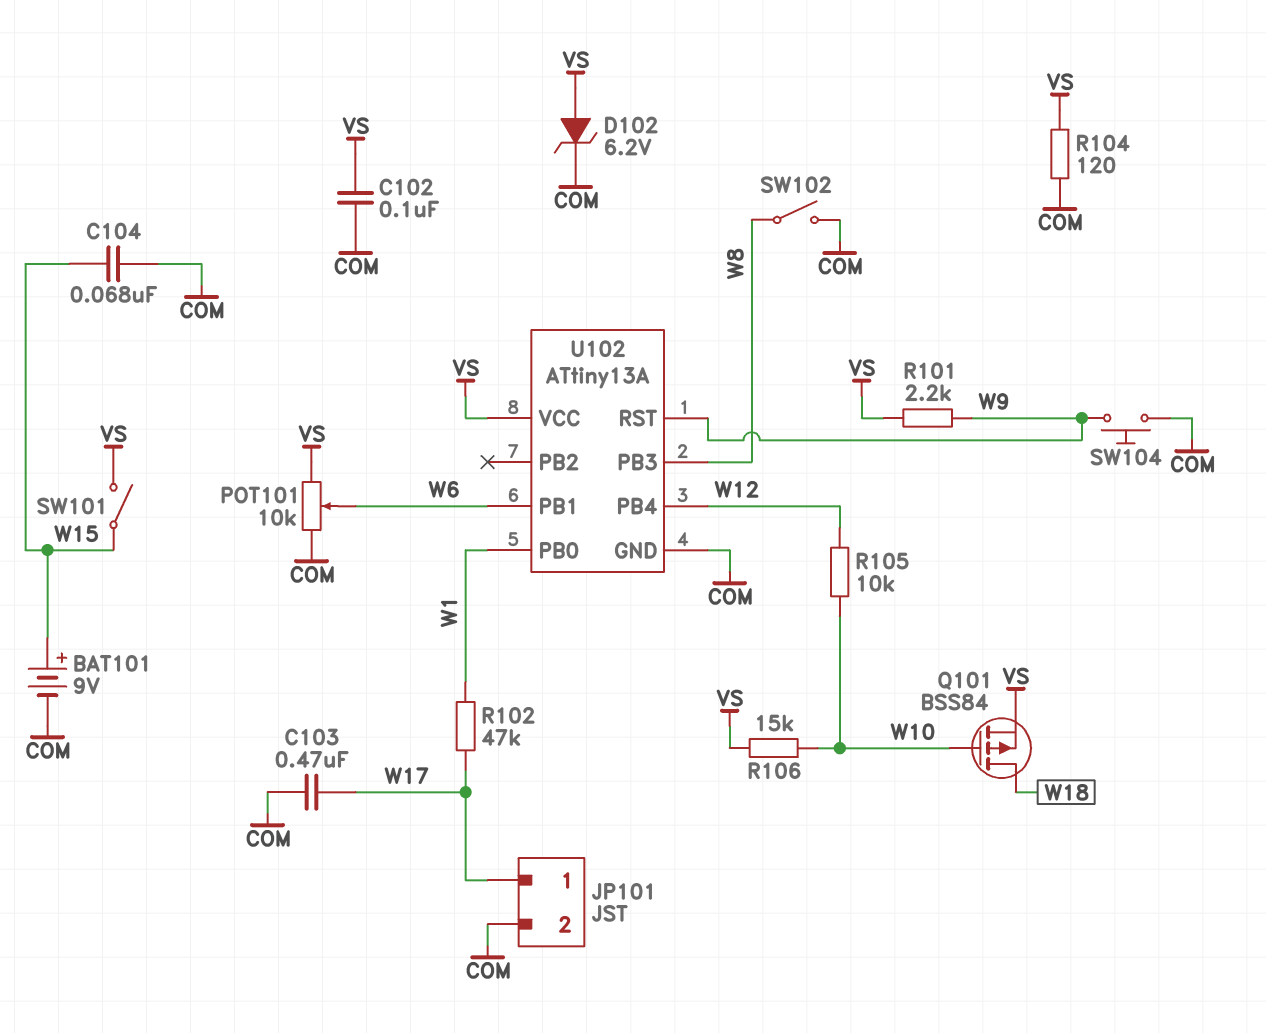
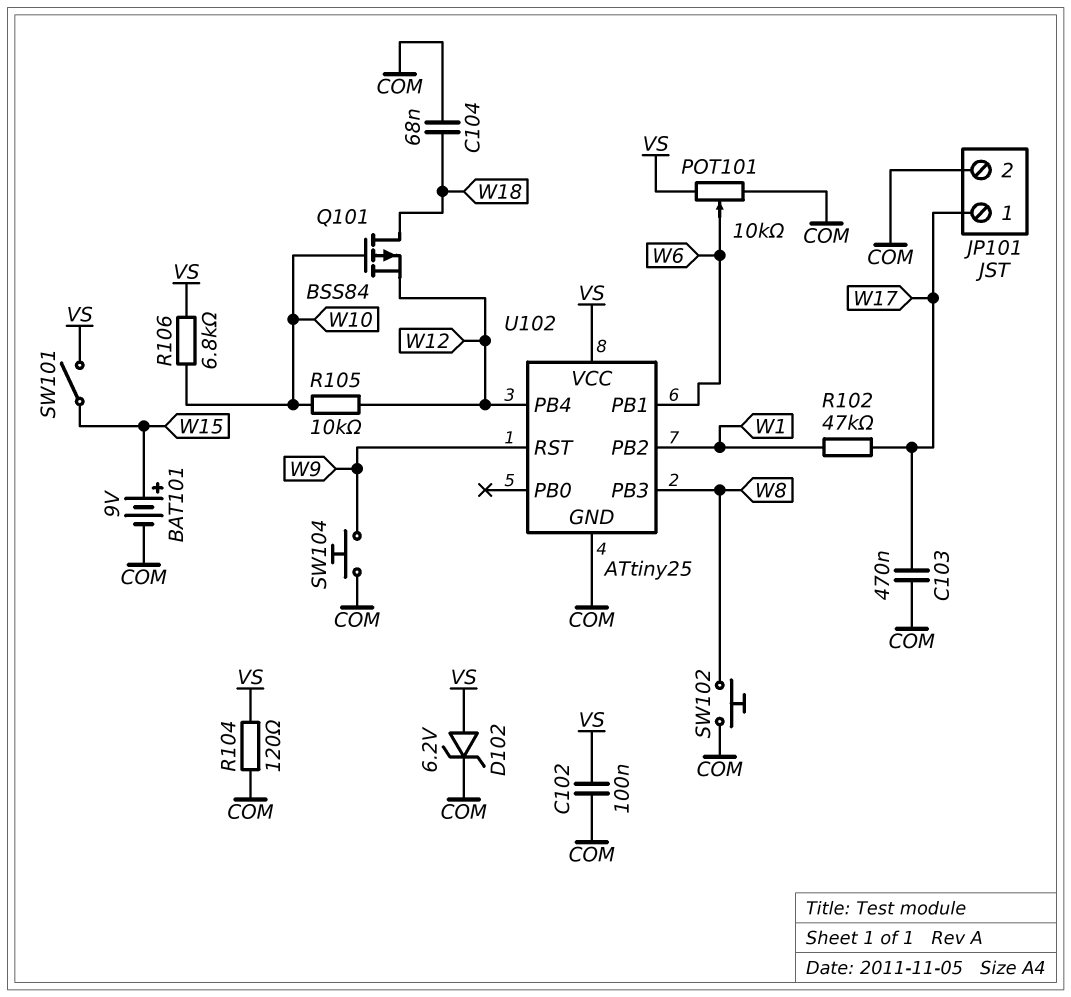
C104: 68nF (COM, W15) -> 68nF (COM, W18)
Q101: PMOS BSS84 (G W10, D W18, S VS) -> PMOS BSS84 (G W10, D W18, S W12)
R101: 2.2k (VS, W9) -> none
R106: 15k (VS, W10) -> 6.8k (VS, W10)
SW102: switch (COM, W8) -> button (COM, W8)
U102: ATtiny13A -> ATtiny25
U102 pin PB0: W1 -> none
U102 pin PB2: none -> W1

